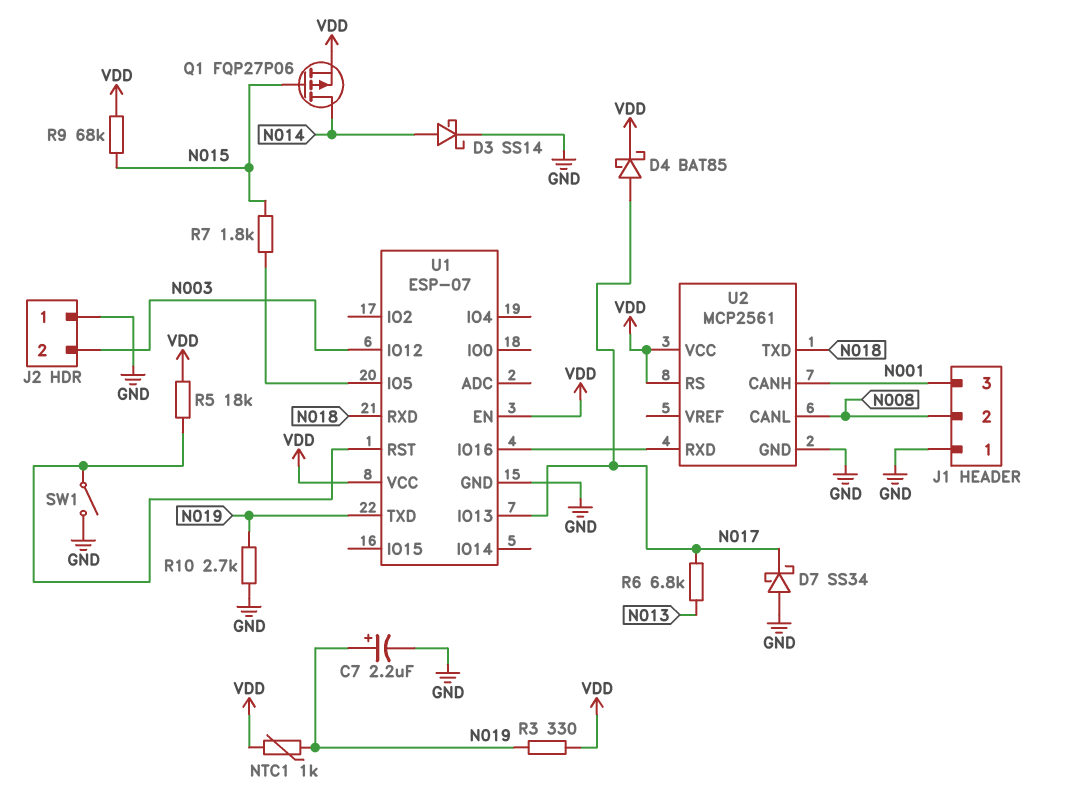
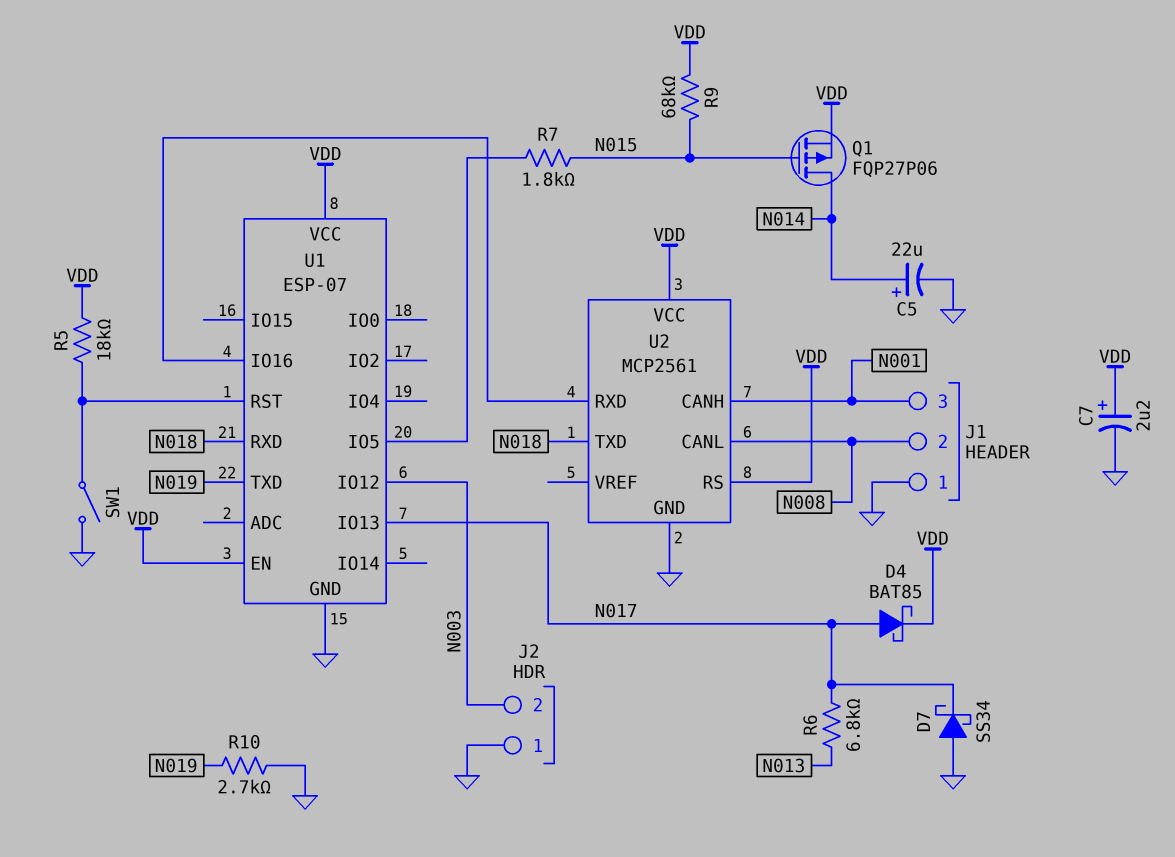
C5: none -> 22uF (plus N014, minus GND)
C7: 2.2uF (plus N019, minus GND) -> 2.2uF (plus VDD, minus GND)
D3: schottky SS14 (A N014, K GND) -> none
NTC1: 1k (N019, VDD) -> none
R3: 330 (N019, VDD) -> none

